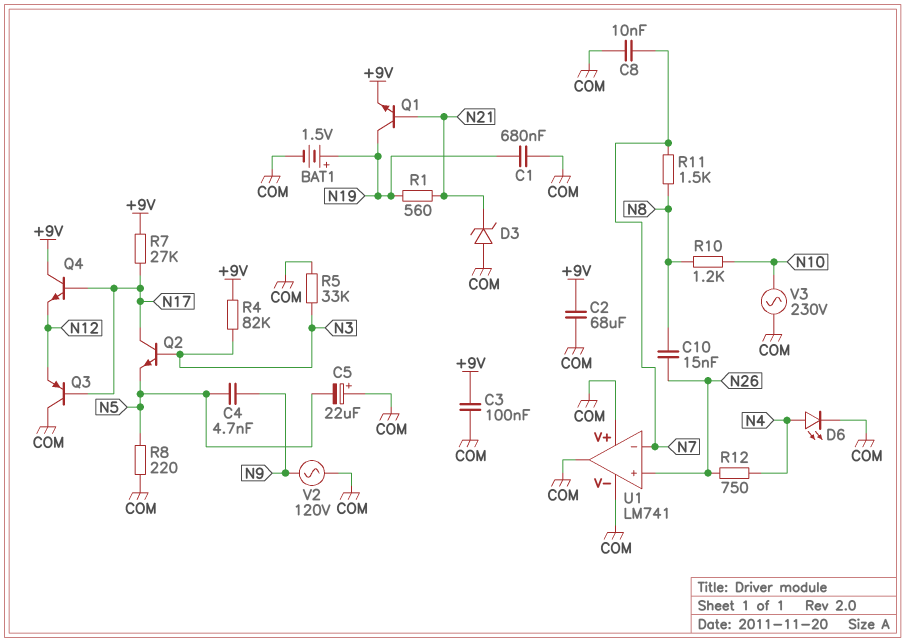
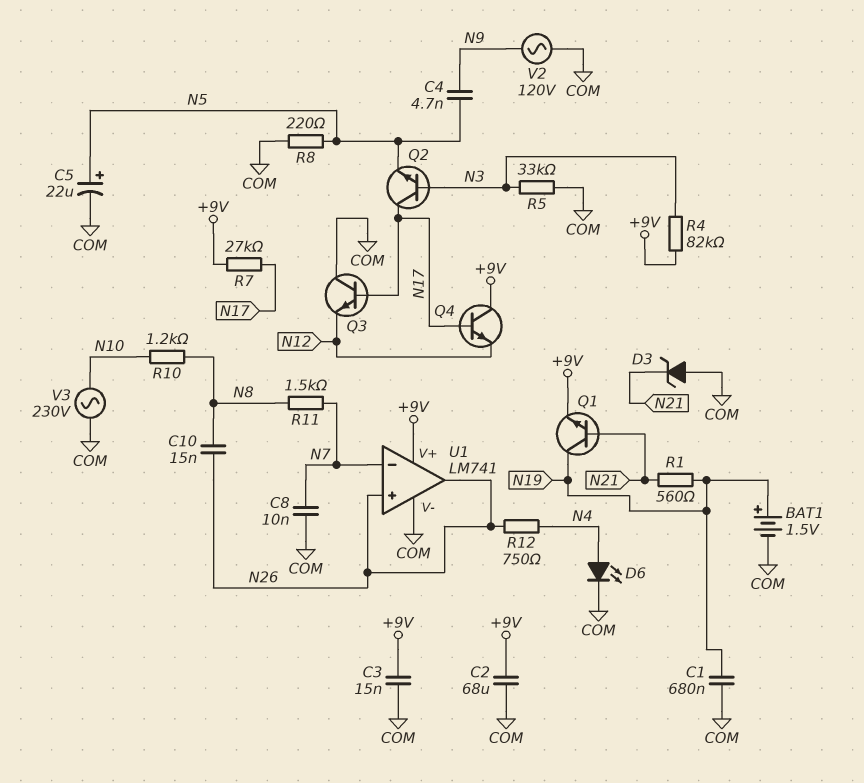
C3: 100nF (+9V, COM) -> 15nF (+9V, COM)
C5: 22uF (plus COM, minus N5) -> 22uF (plus N5, minus COM)
Q3: PNP (B N17, C COM, E N12) -> NPN (B N17, C COM, E N12)
U1 pin V+: COM -> +9V
U1 pin out: COM -> N26

